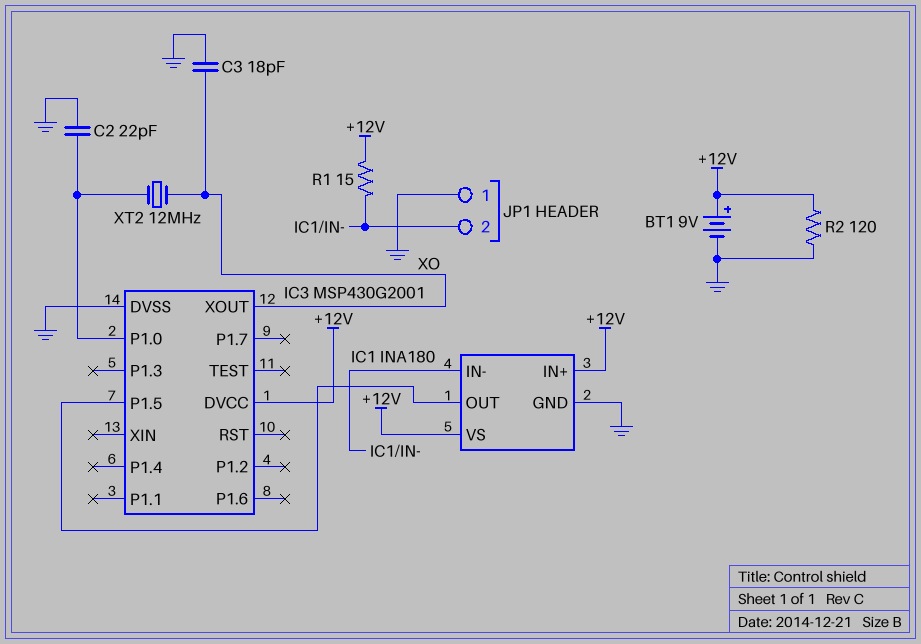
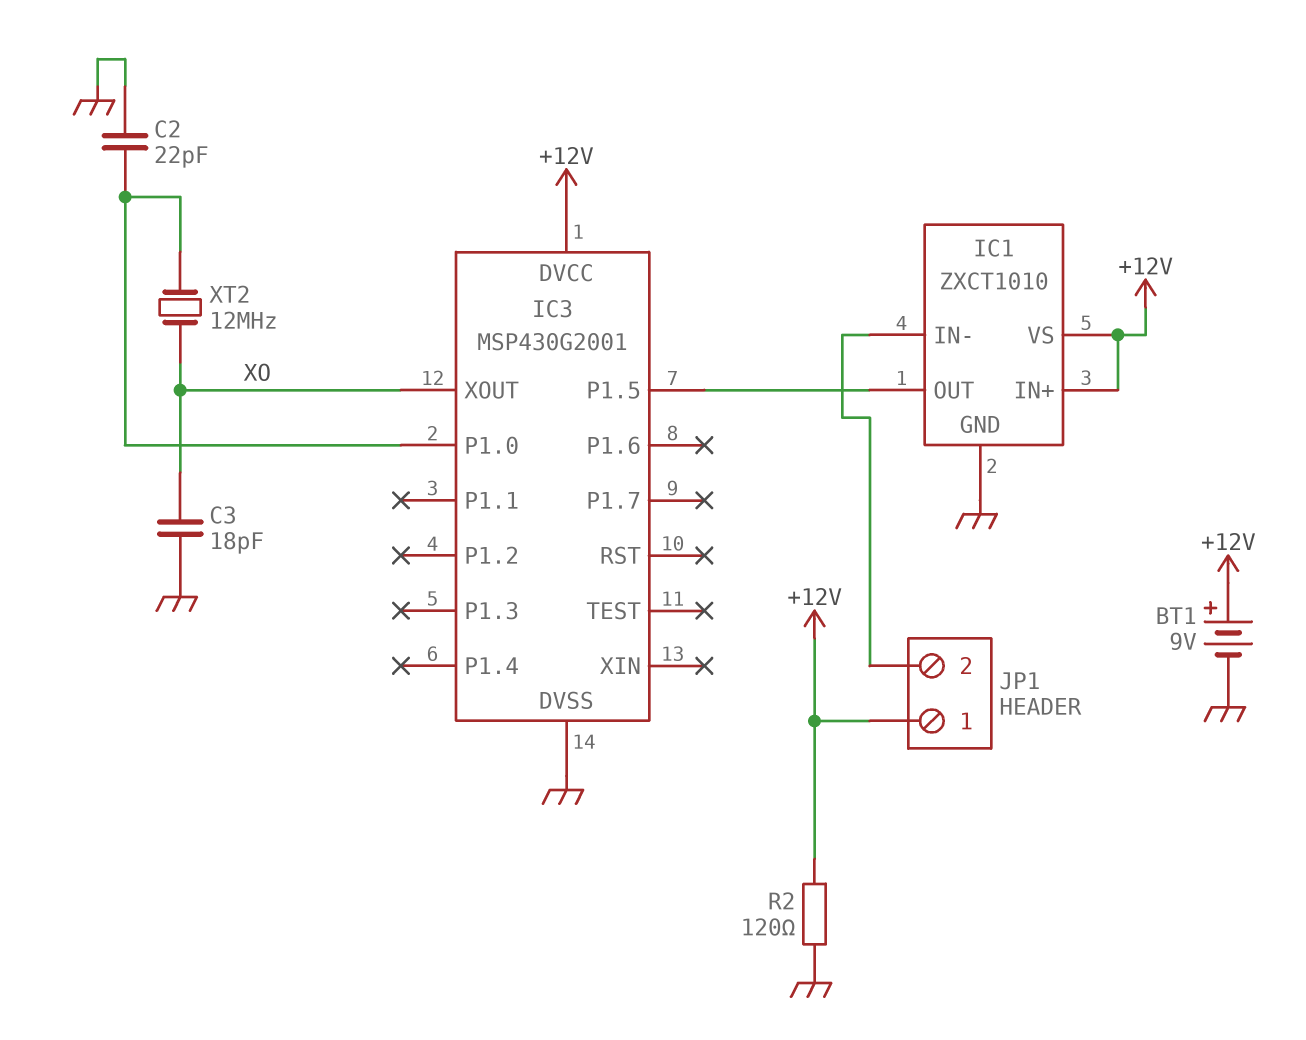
IC1: INA180 -> ZXCT1010
JP1 pin 1: GND -> +12V
R1: 15 (+12V, IC1/IN-) -> none

